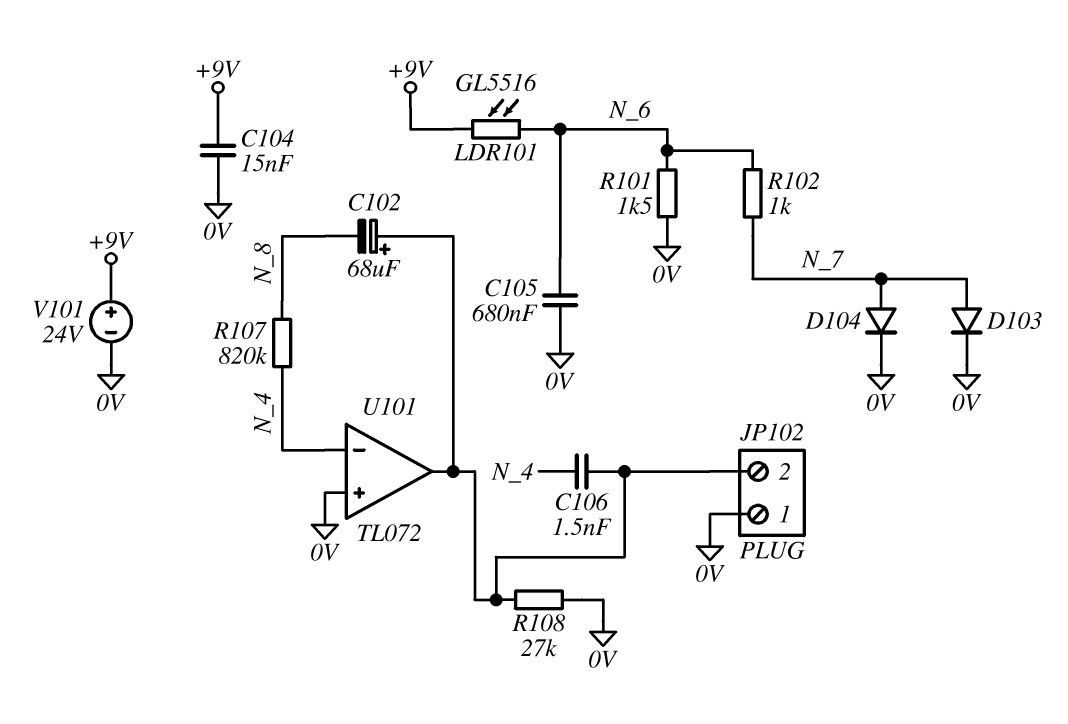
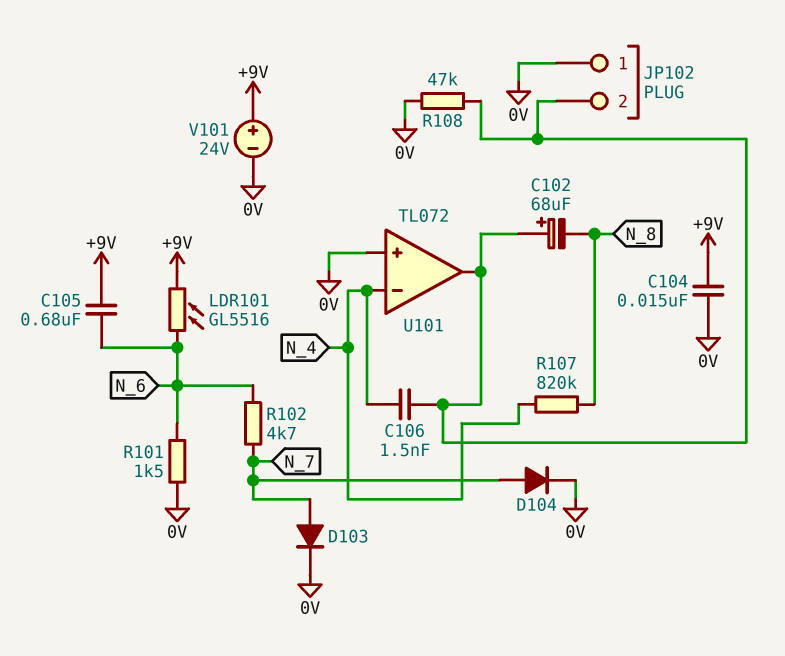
C105: 680nF (0V, N_6) -> 680nF (+9V, N_6)
R102: 1k (N_6, N_7) -> 4.7k (N_6, N_7)
R108: 27k (0V, JP102/2) -> 47k (0V, JP102/2)

